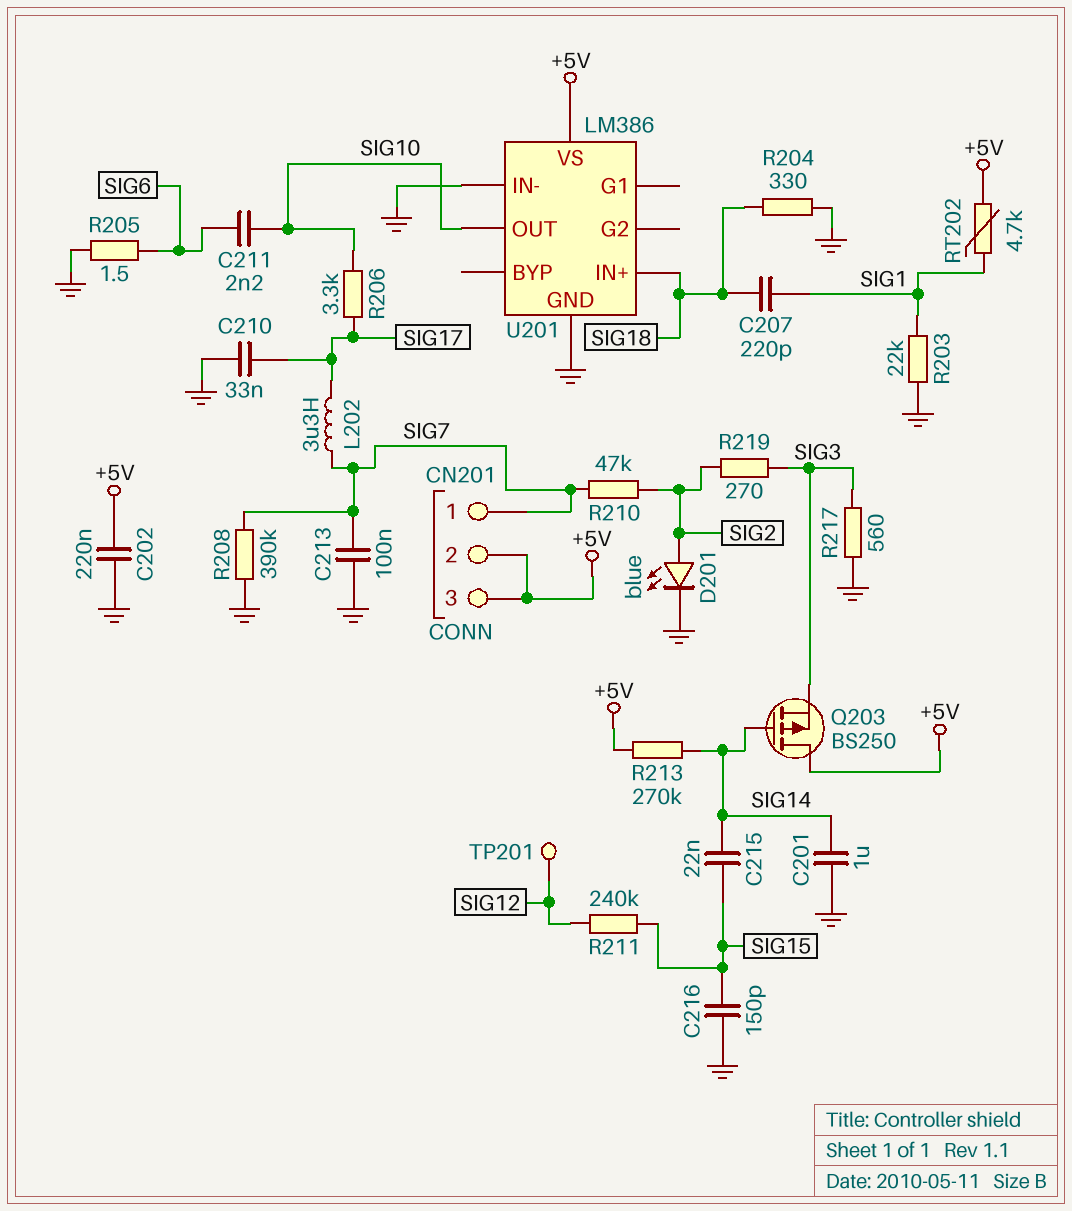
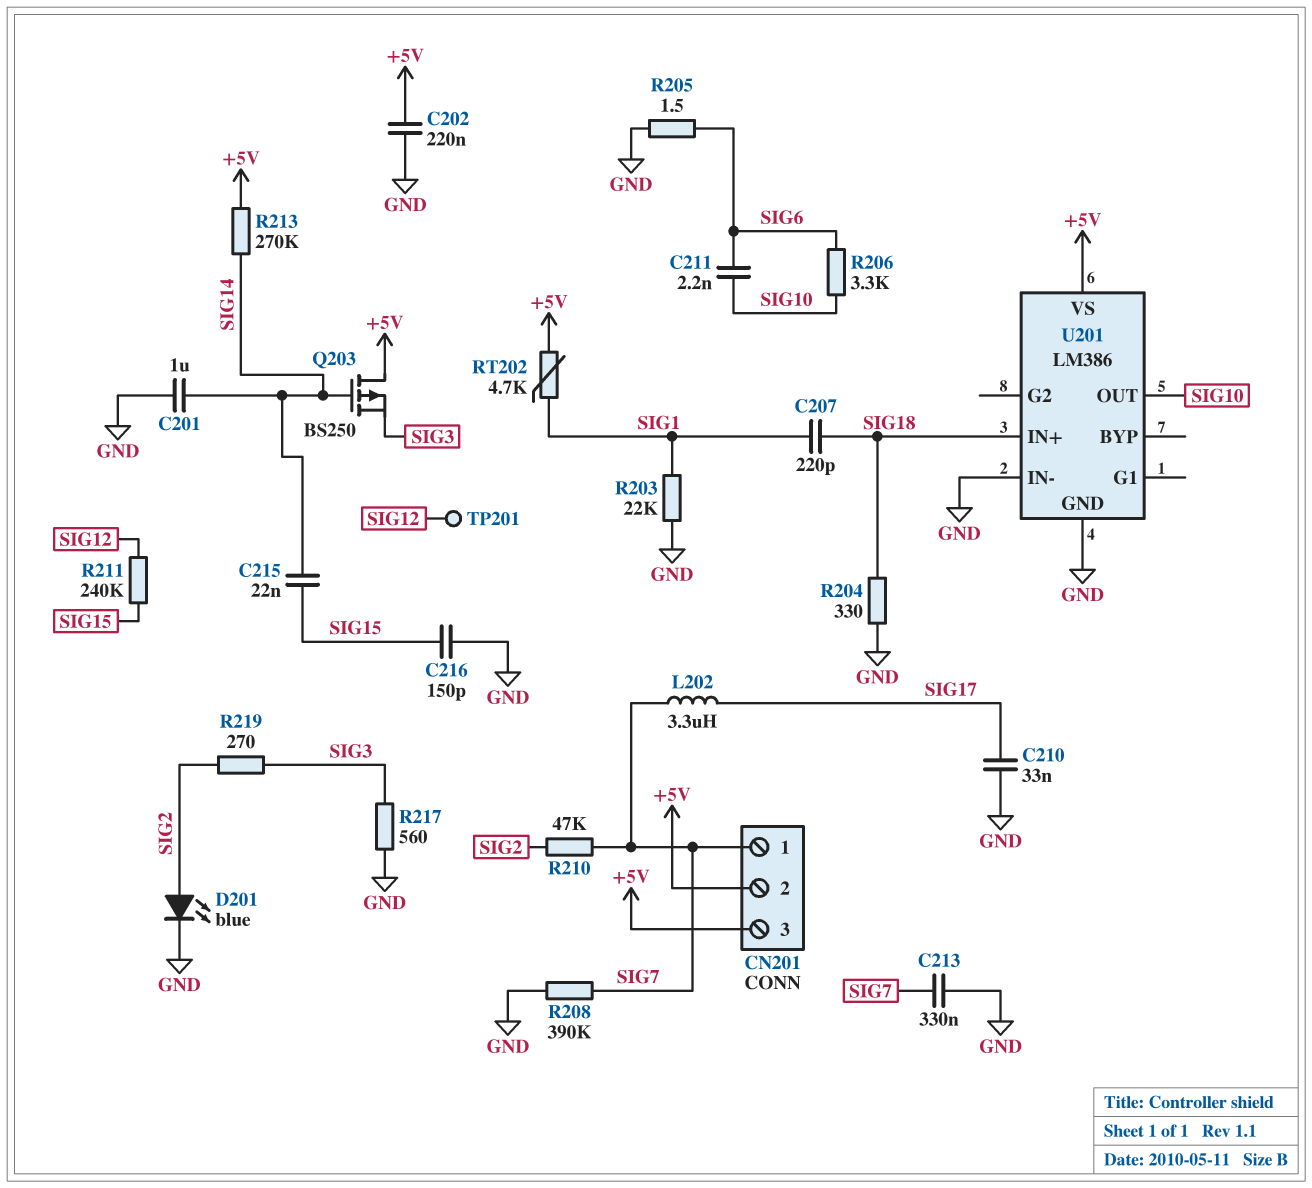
C213: 100nF (GND, SIG7) -> 330nF (GND, SIG7)
R206: 3.3k (SIG10, SIG17) -> 3.3k (SIG6, SIG10)

